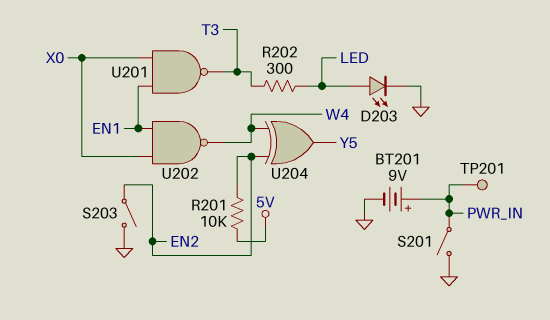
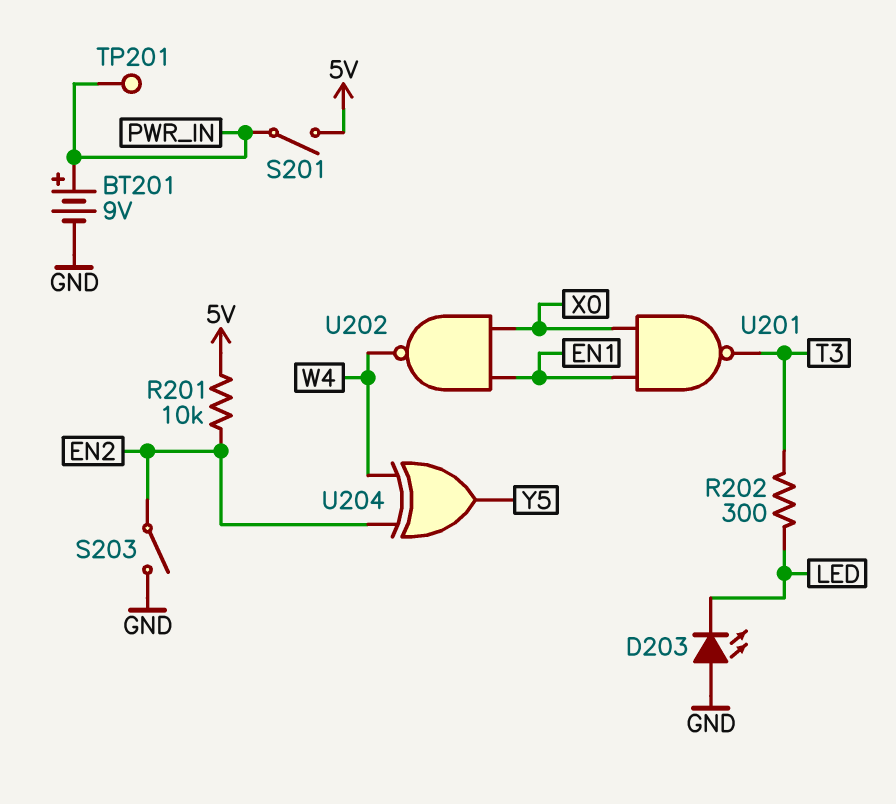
D203: LED (A LED, K GND) -> LED (A GND, K LED)
S201: switch (GND, PWR_IN) -> switch (5V, PWR_IN)

